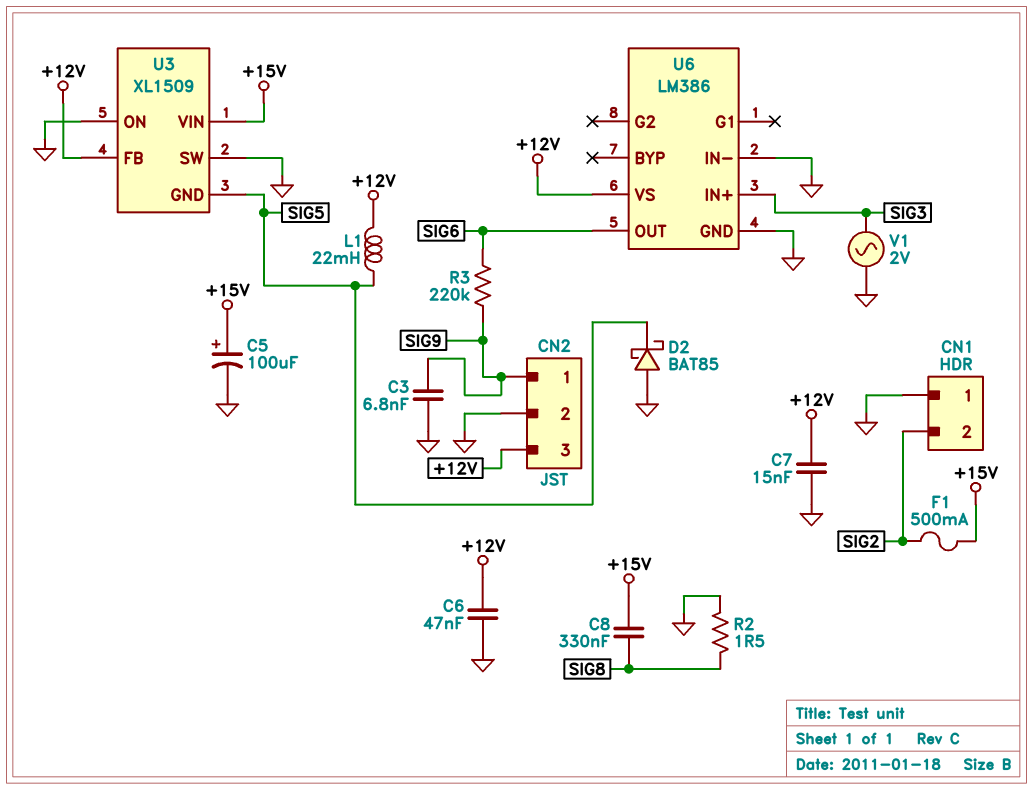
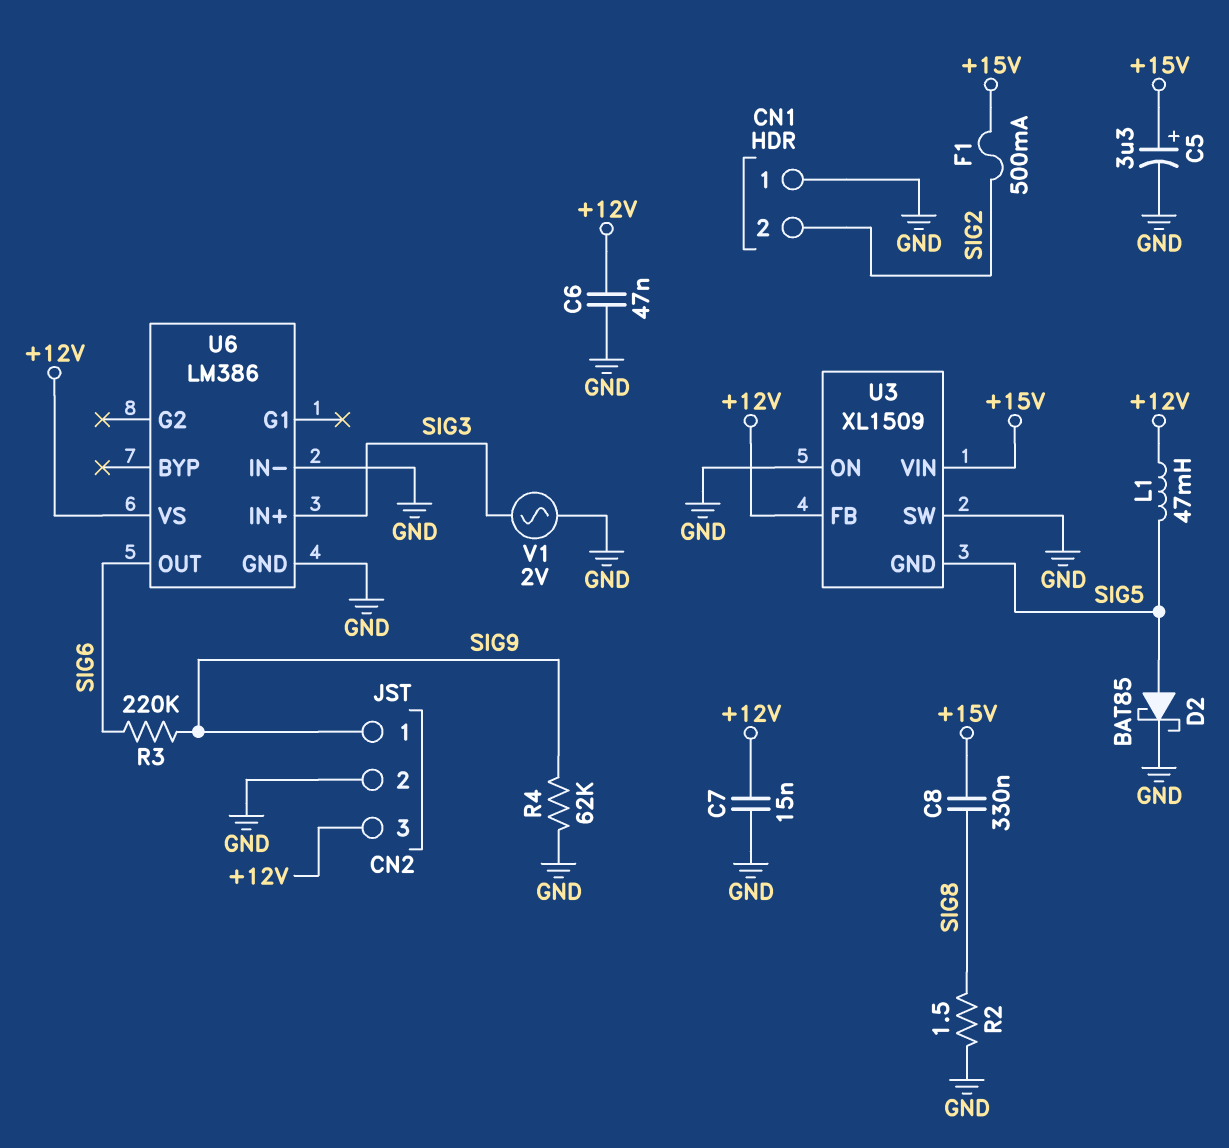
C3: 6.8nF (GND, SIG9) -> none
C5: 100uF (plus +15V, minus GND) -> 3.3uF (plus +15V, minus GND)
D2: schottky BAT85 (A GND, K SIG5) -> schottky BAT85 (A SIG5, K GND)
L1: 22mH (+12V, SIG5) -> 47mH (+12V, SIG5)
R4: none -> 62k (GND, SIG9)

